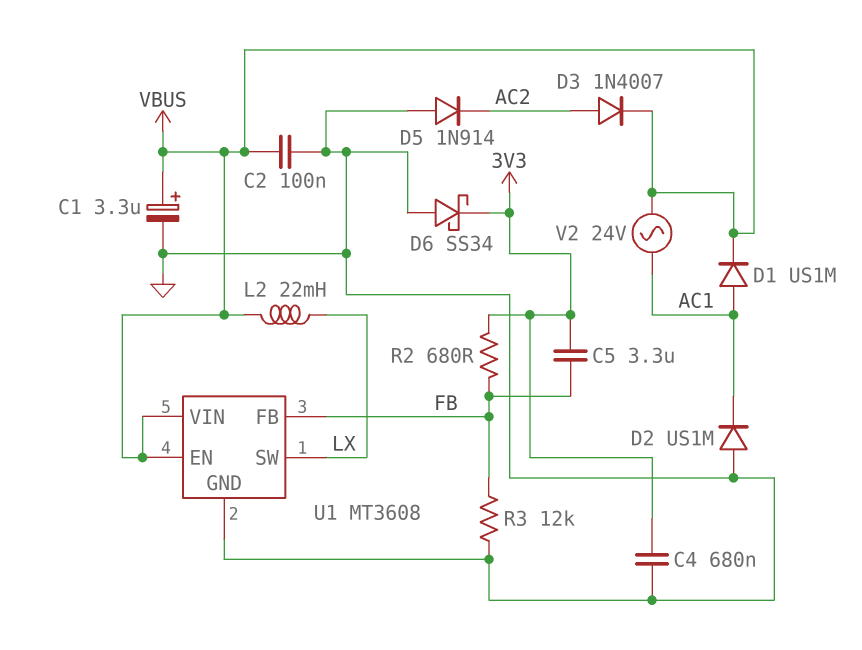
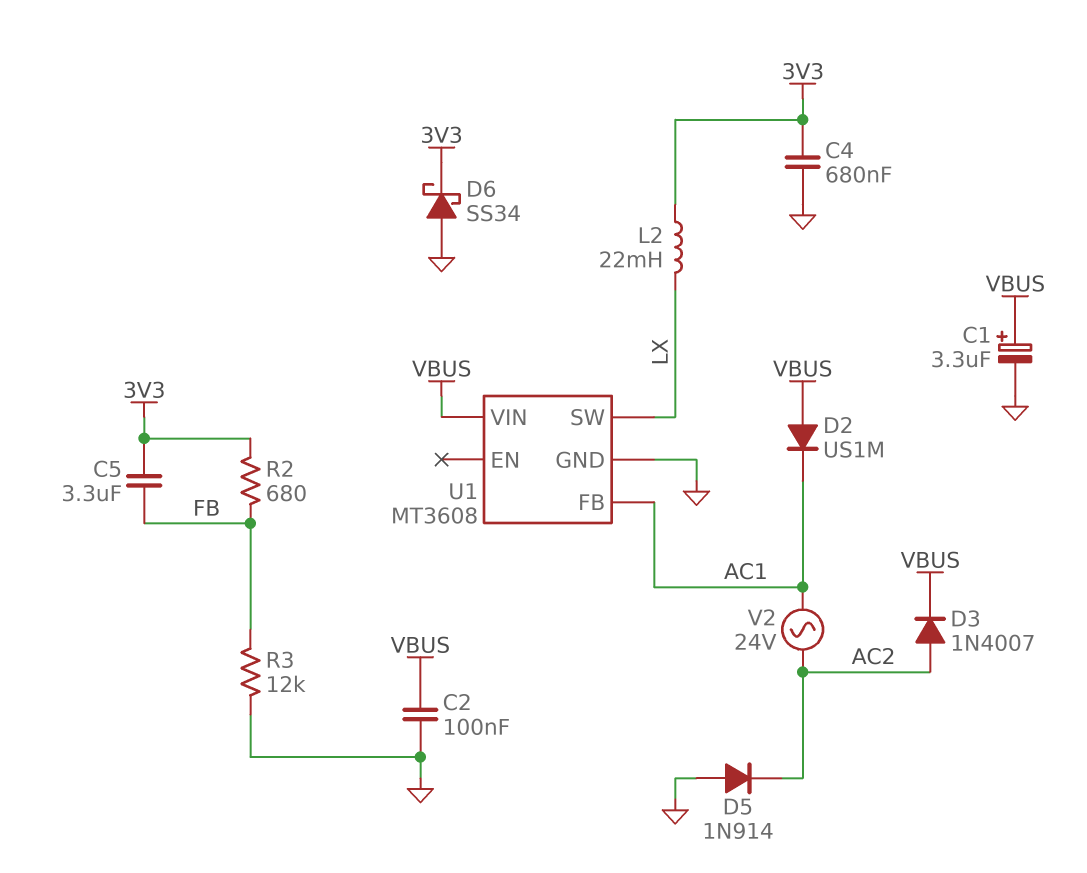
D1: diode US1M (A AC1, K VBUS) -> none
D2: diode US1M (A GND, K AC1) -> diode US1M (A VBUS, K AC1)
L2: 22mH (LX, VBUS) -> 22mH (3V3, LX)
U1 pin EN: VBUS -> none
U1 pin FB: FB -> AC1
V2: AC 24V (AC1, VBUS) -> AC 24V (AC1, AC2)

